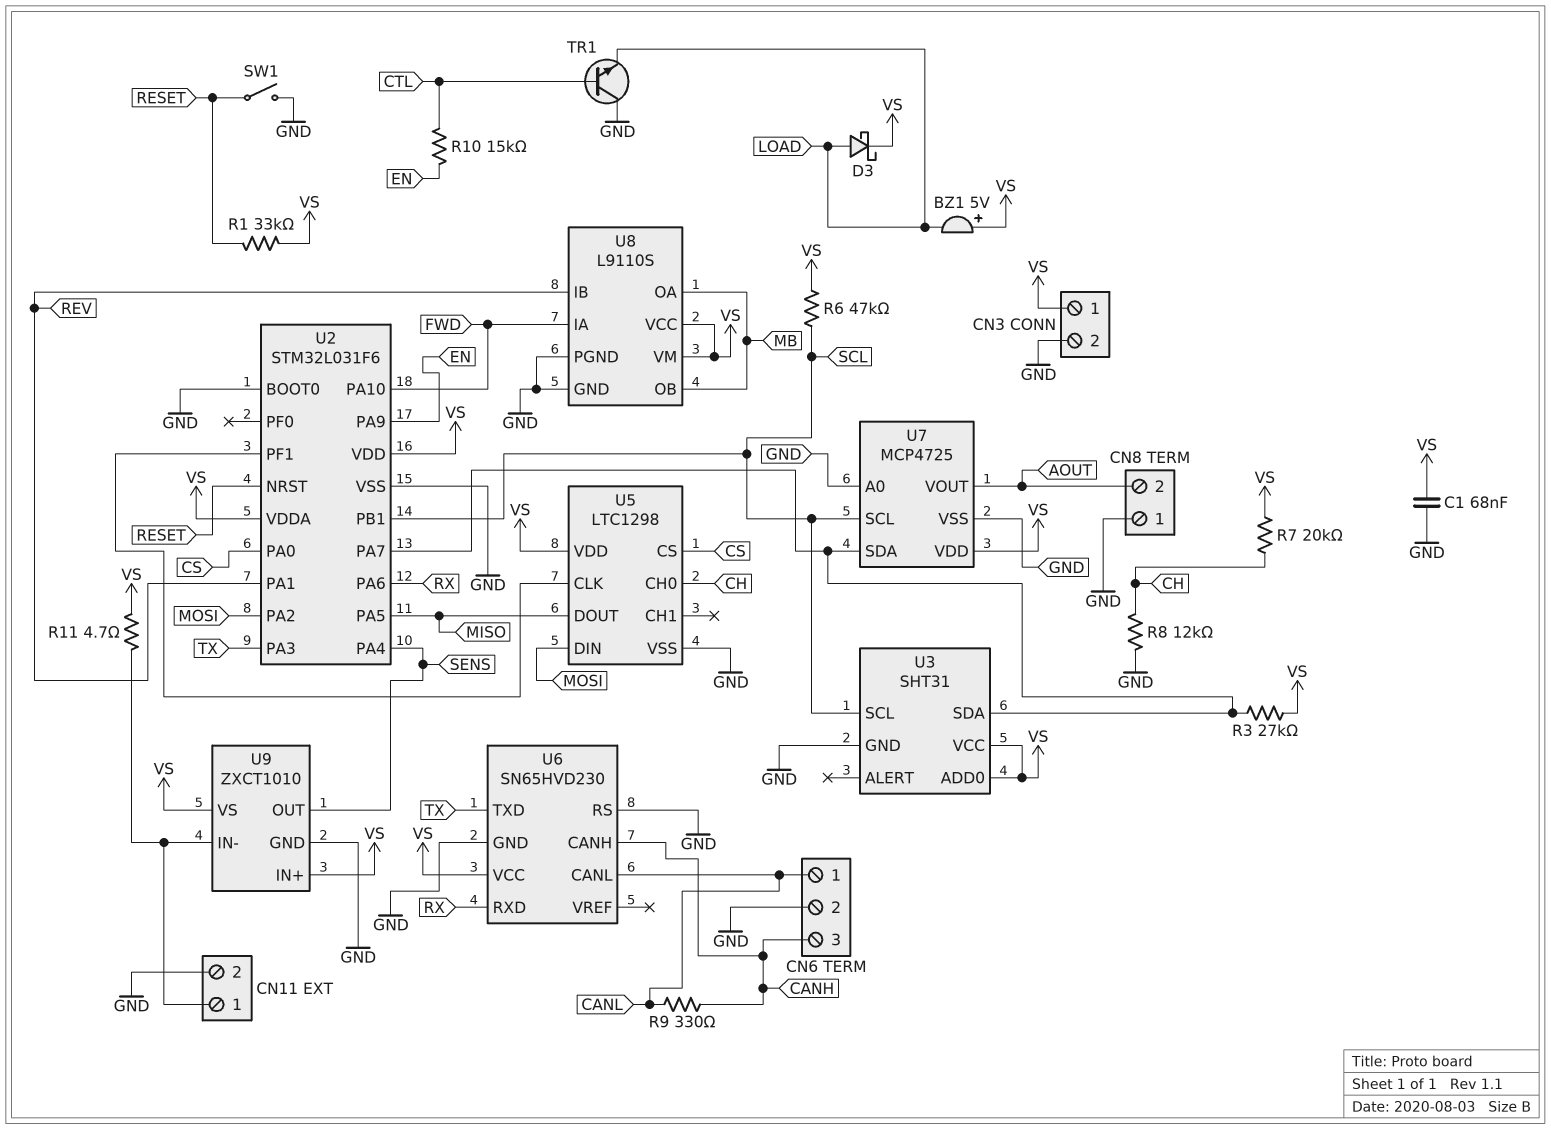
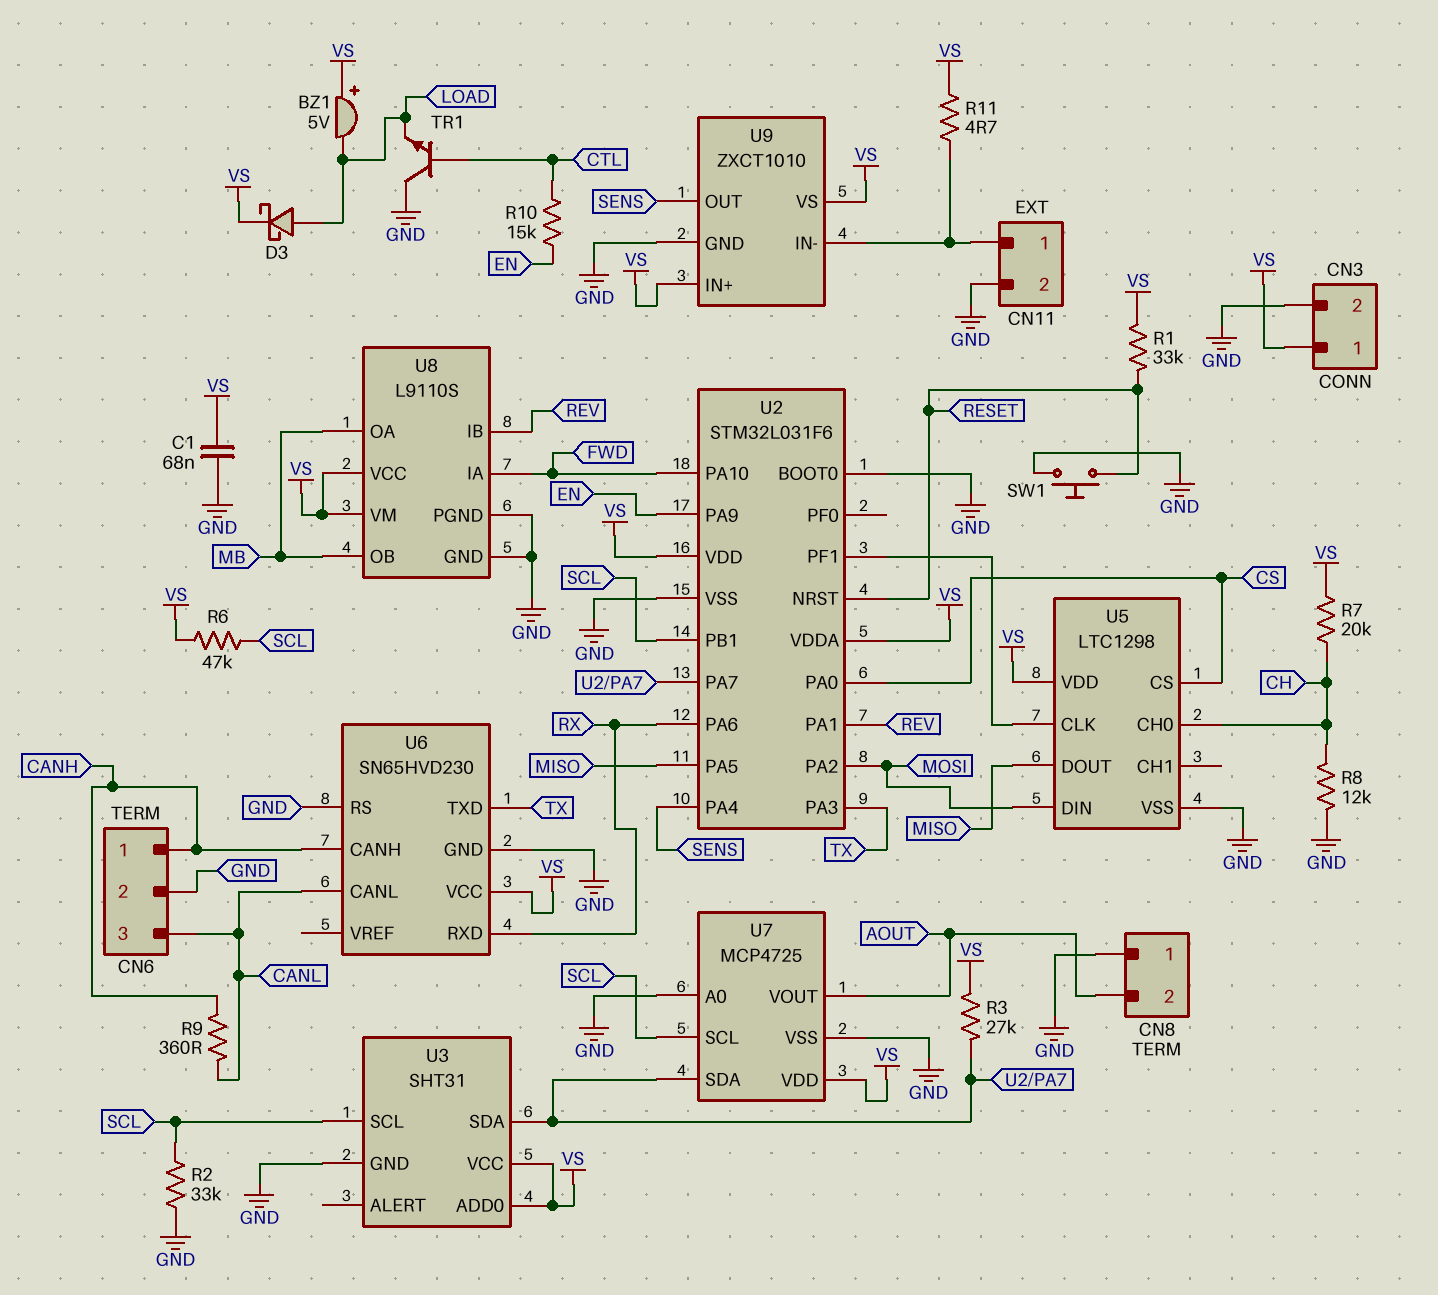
CN6 pin 1: CANL -> CANH
CN6 pin 3: CANH -> CANL
R2: none -> 33k (GND, SCL)
R9: 330 (CANH, CANL) -> 360 (CANH, CANL)
SW1: switch (GND, RESET) -> button (GND, RESET)

